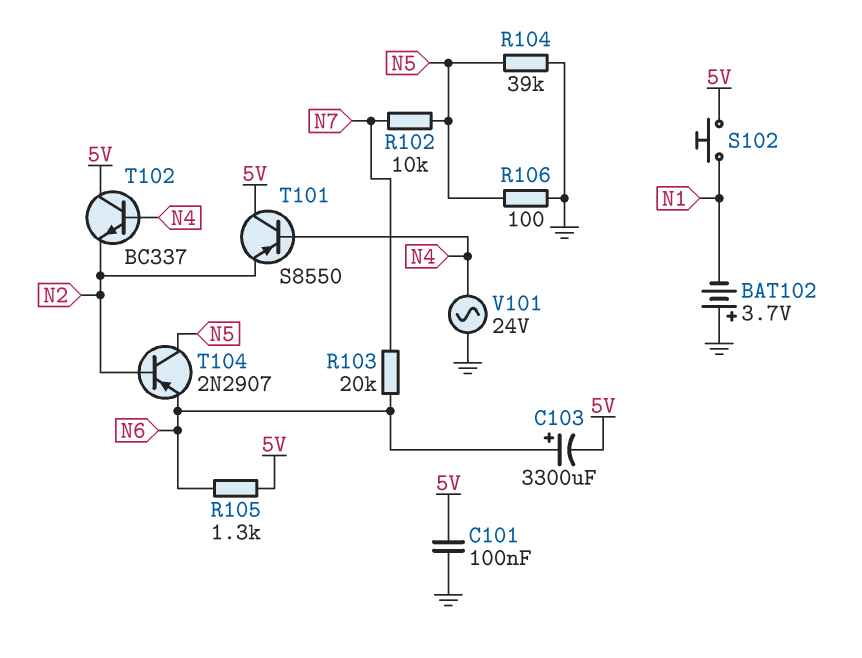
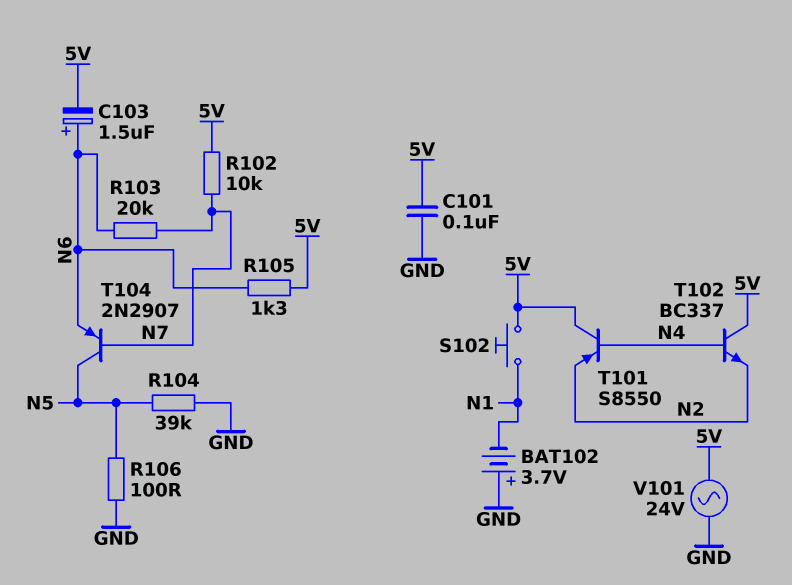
C103: 3300uF (plus N6, minus 5V) -> 1.5uF (plus N6, minus 5V)
R102: 10k (N5, N7) -> 10k (5V, N7)
T104: PNP 2N2907 (B N2, C N5, E N6) -> PNP 2N2907 (B N7, C N5, E N6)
V101: AC 24V (GND, N4) -> AC 24V (5V, GND)

